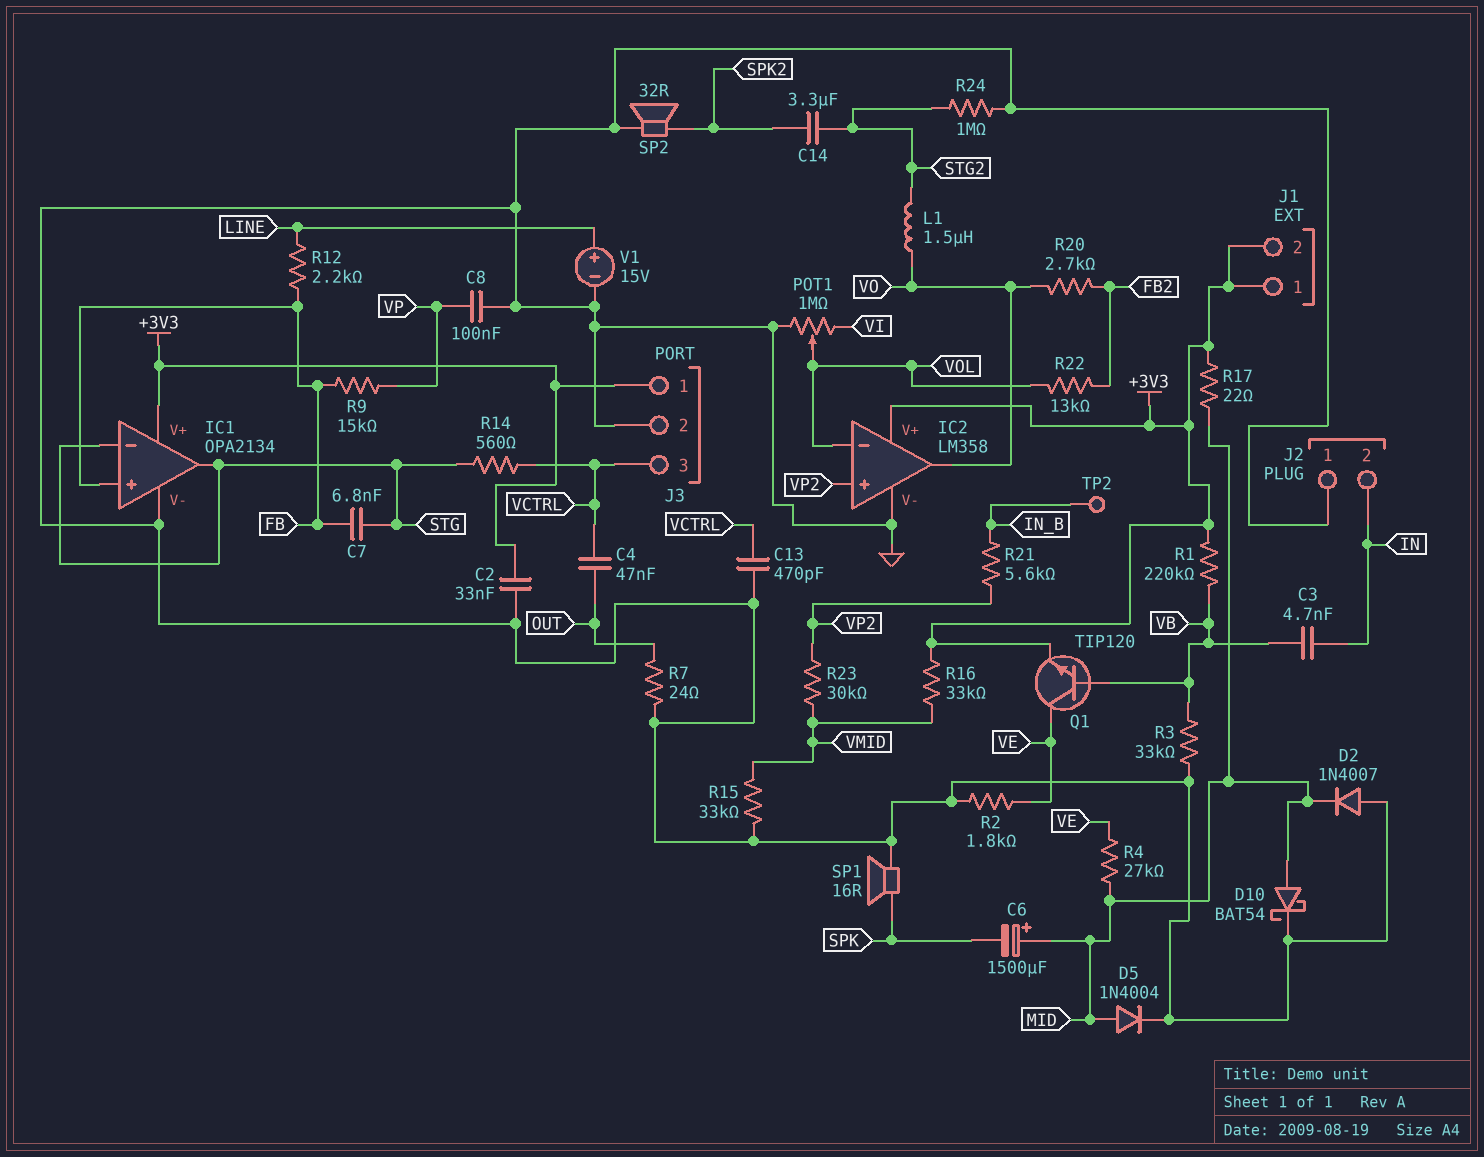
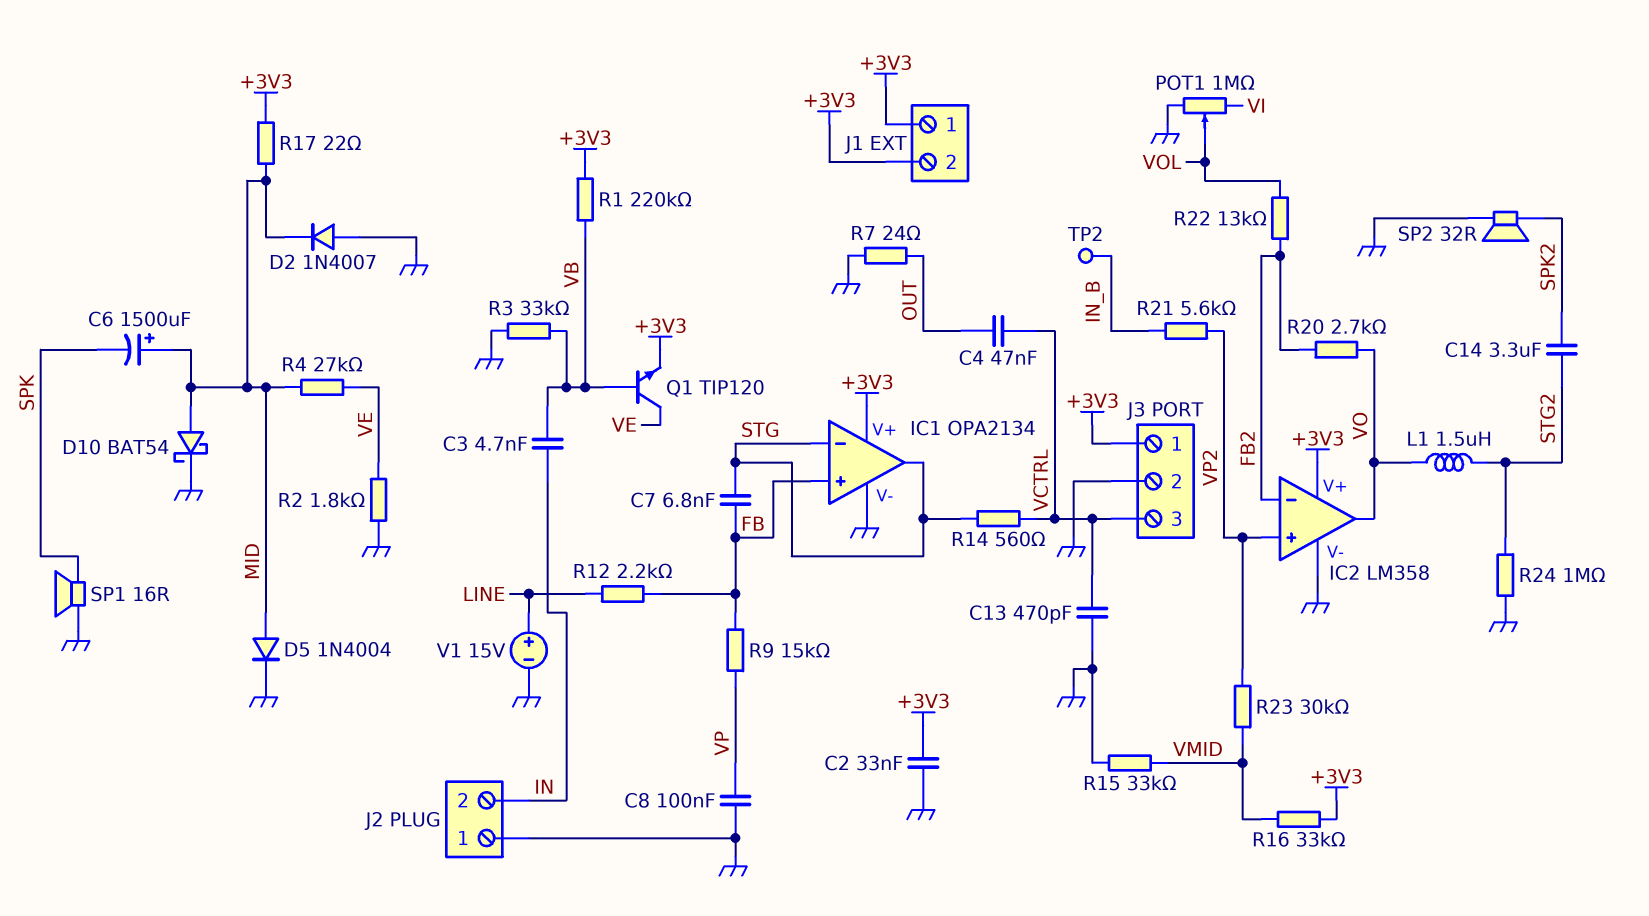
IC2 pin in-: VOL -> FB2

